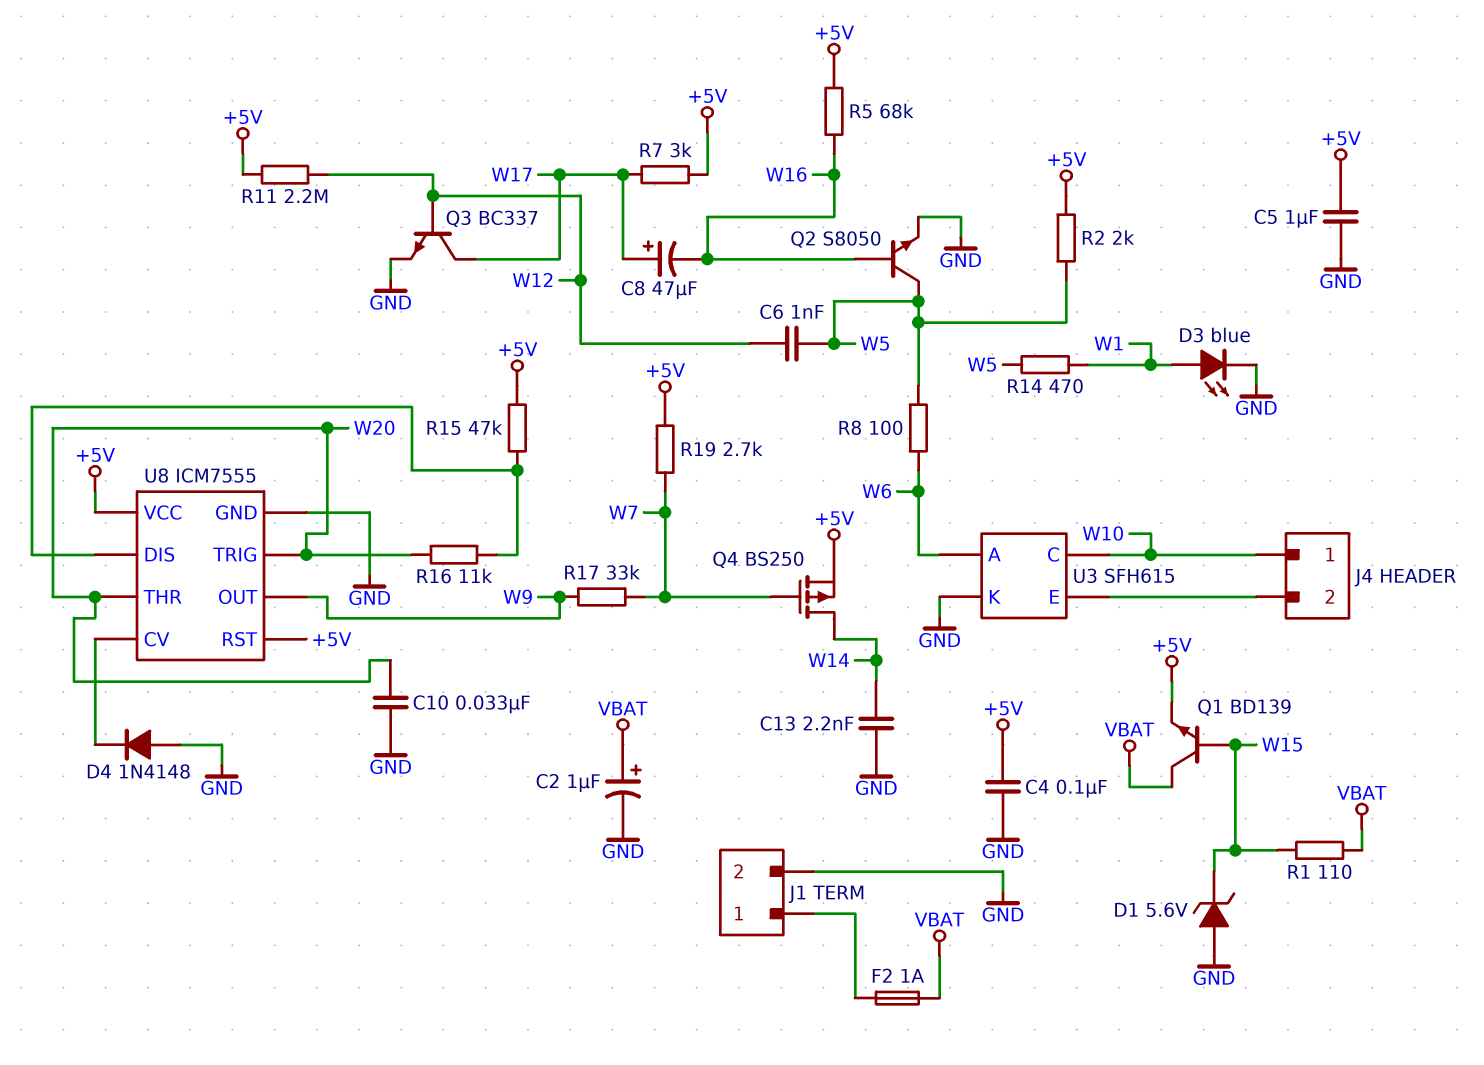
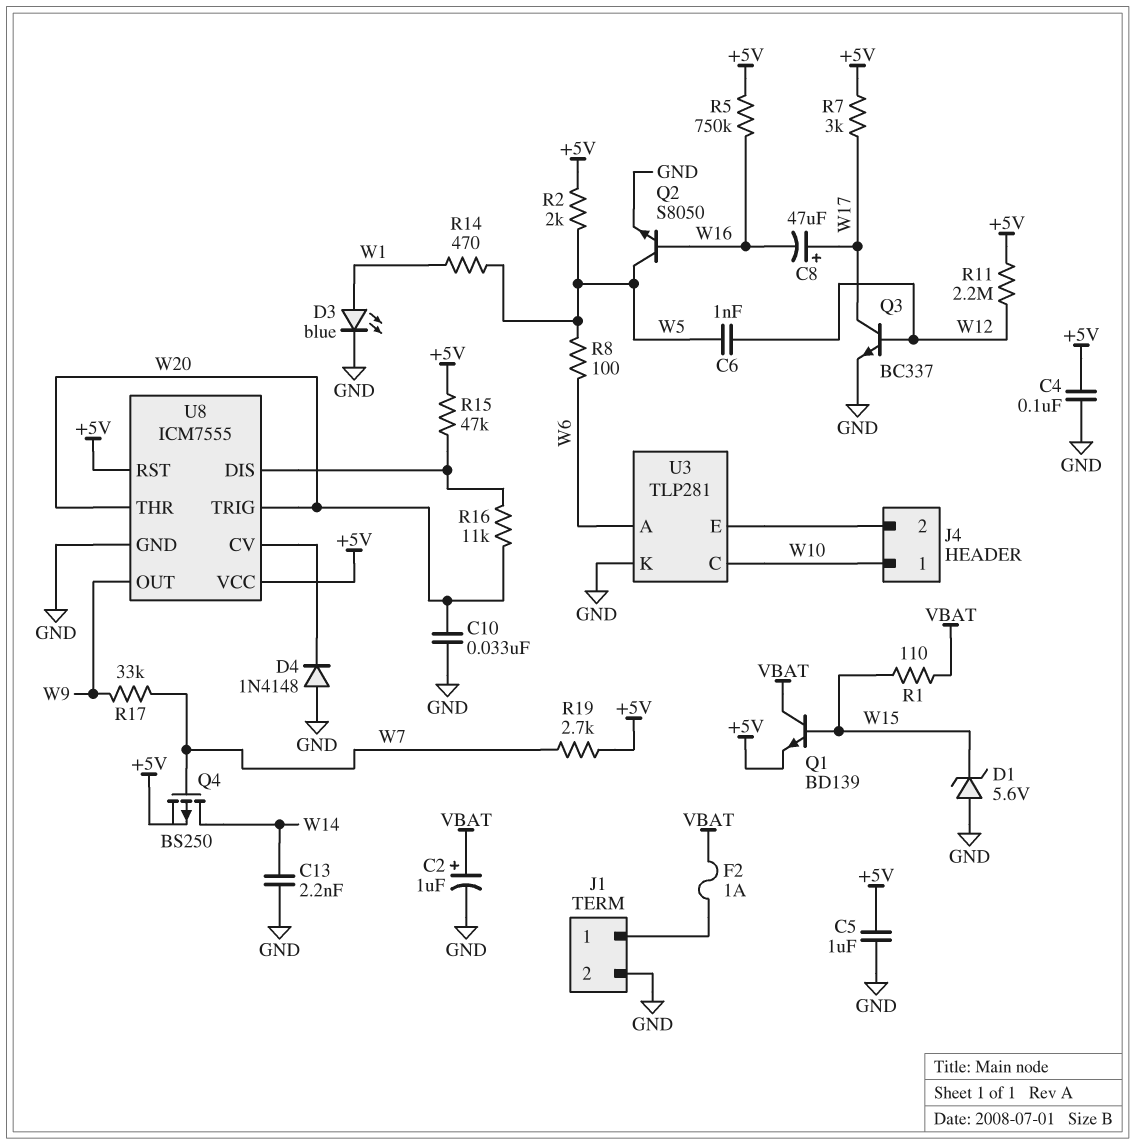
R5: 68k (+5V, W16) -> 750k (+5V, W16)
U3: SFH615 -> TLP281

